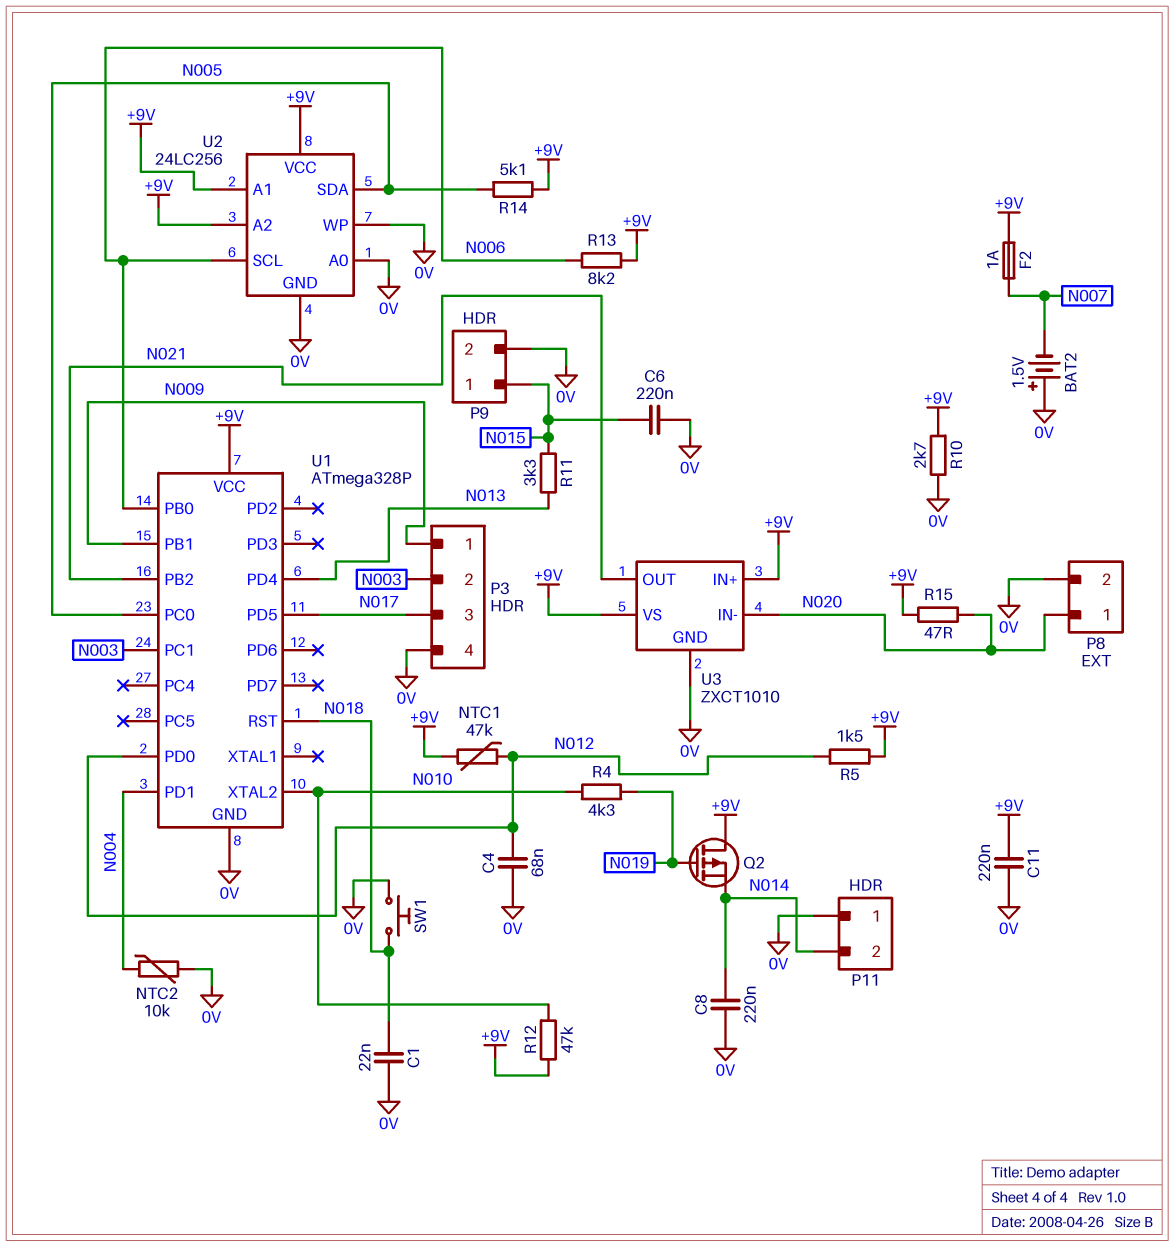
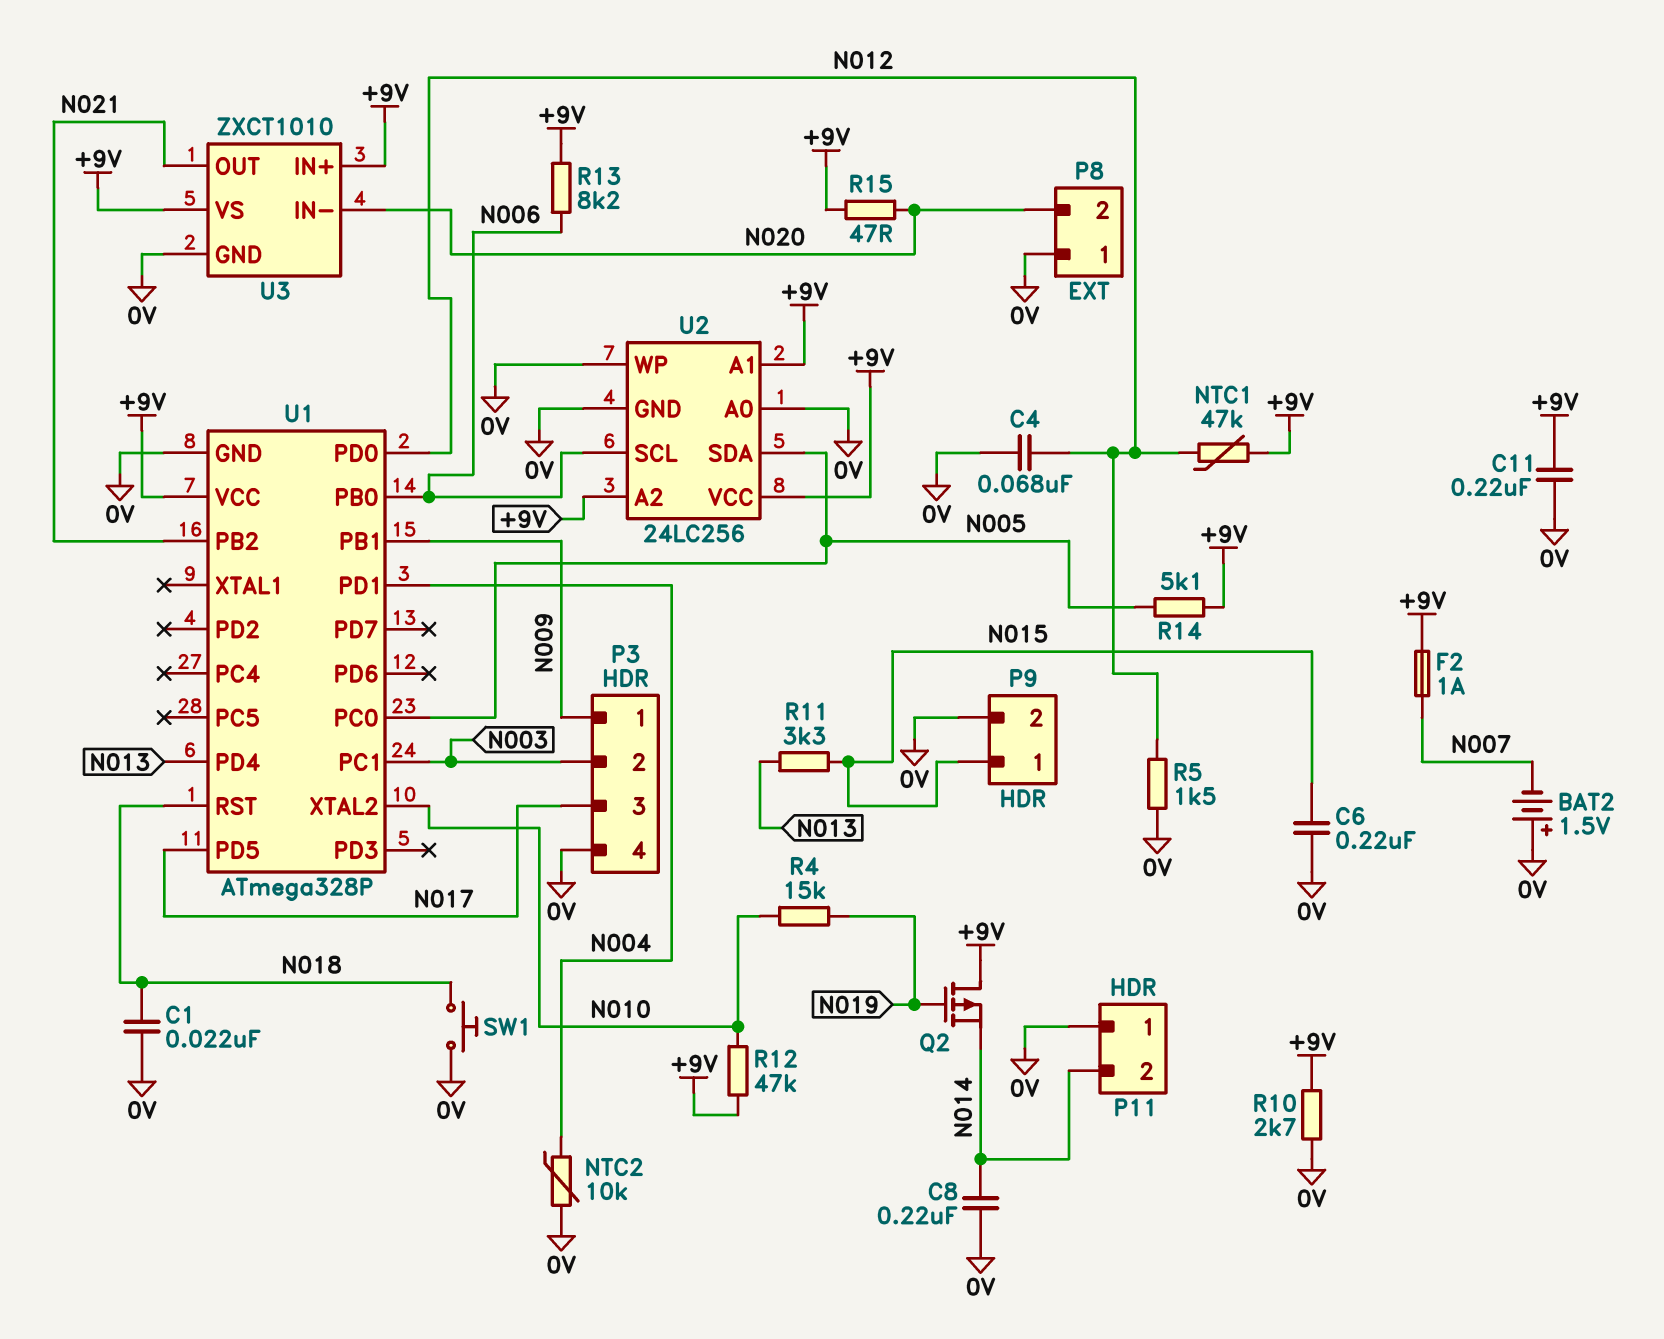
P8 pin 1: N020 -> 0V
P8 pin 2: 0V -> N020
R4: 4.3k (N010, N019) -> 15k (N010, N019)
R5: 1.5k (+9V, N012) -> 1.5k (0V, N012)

